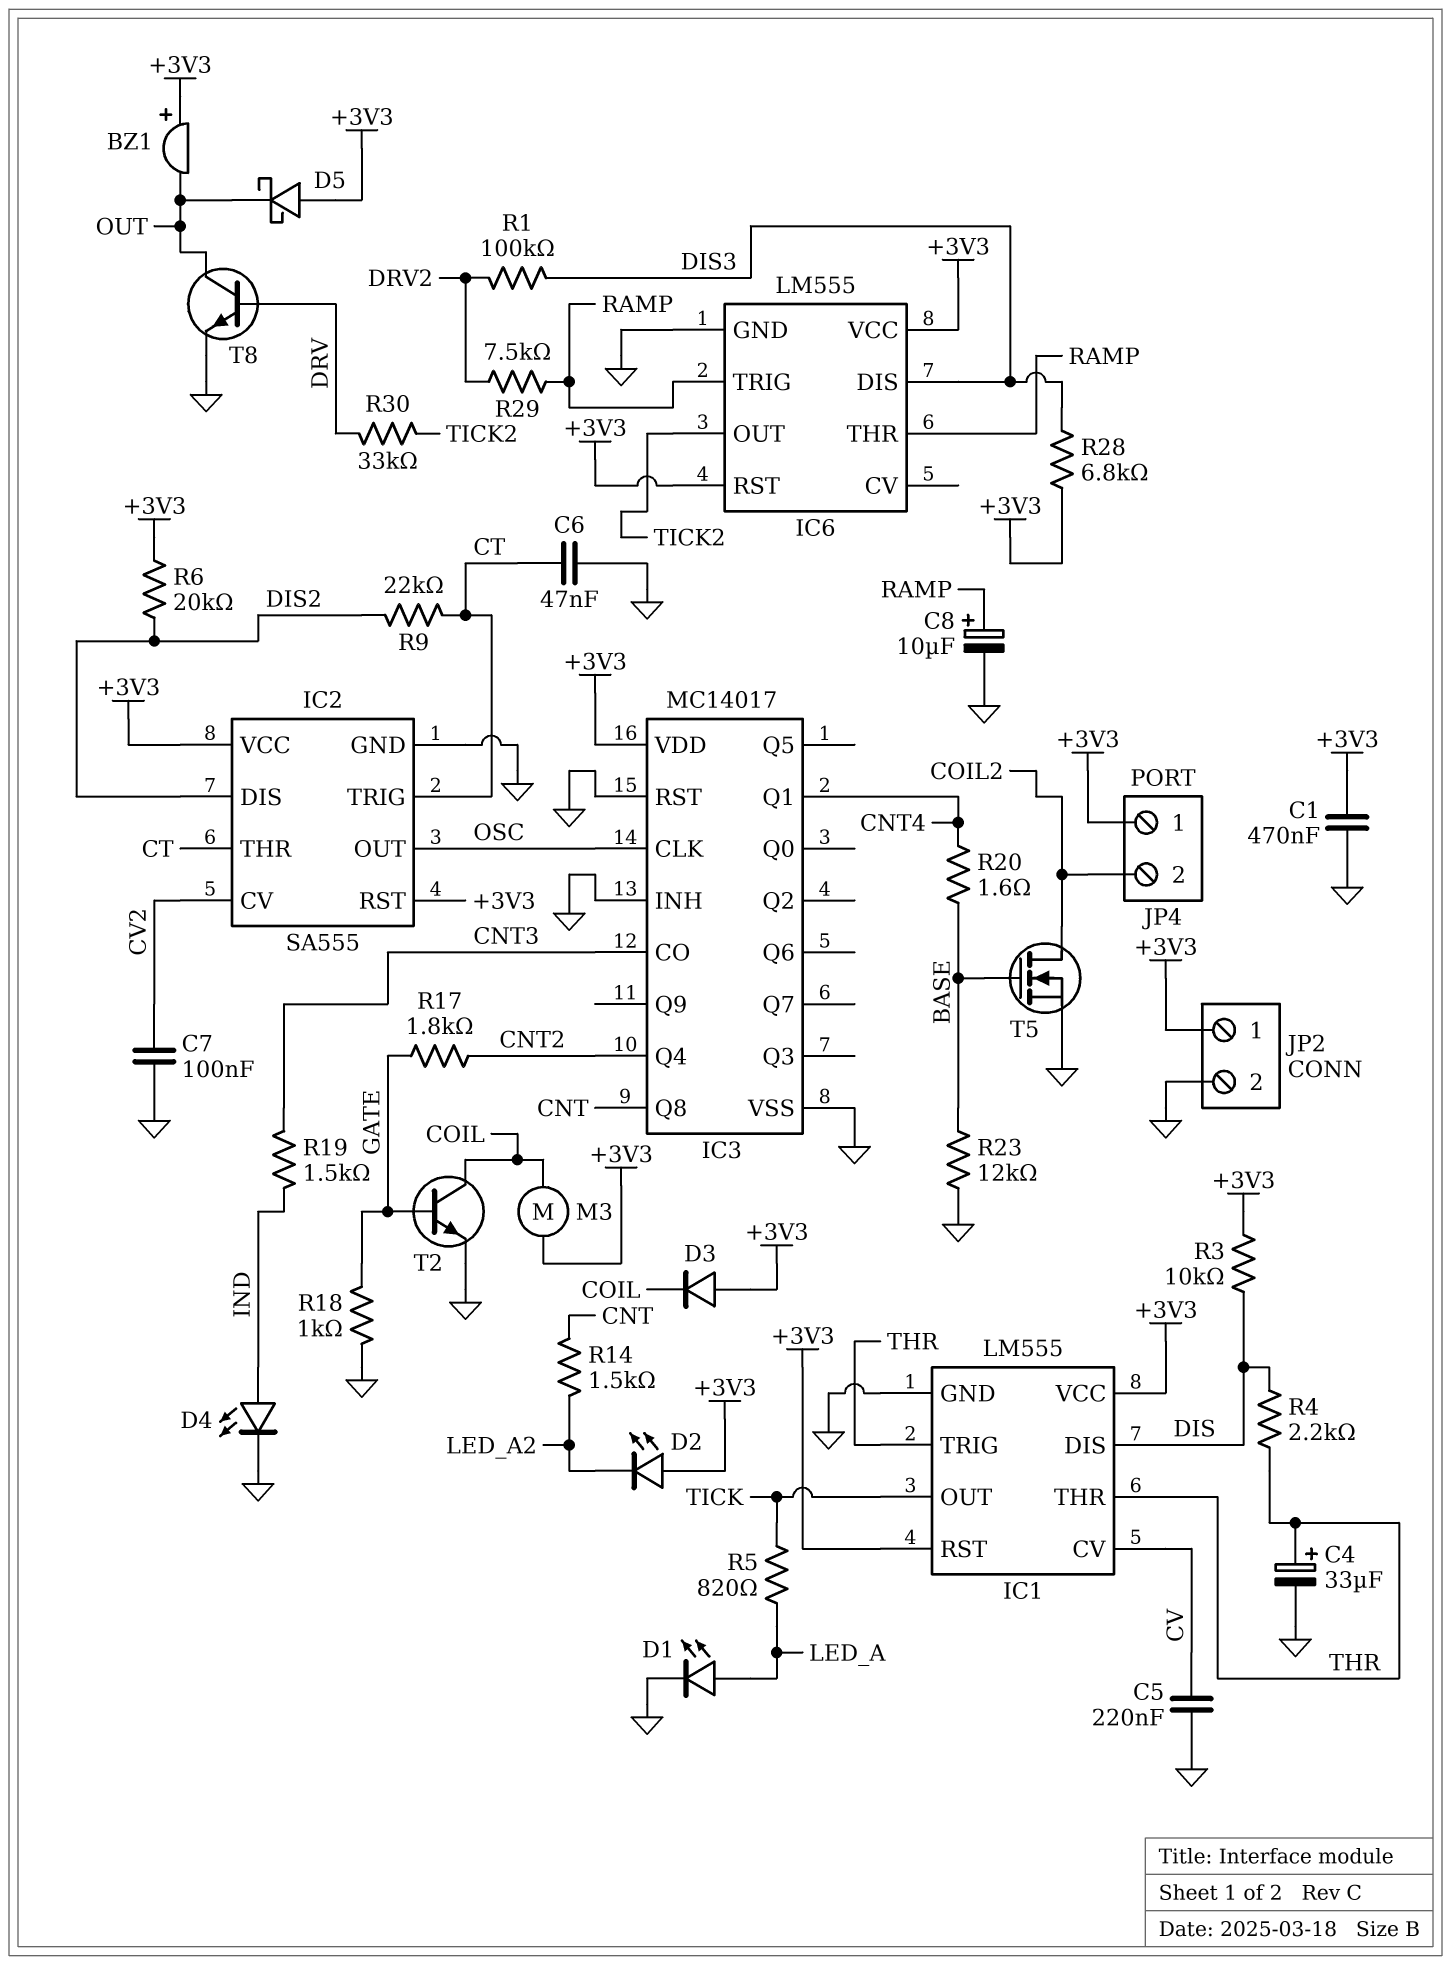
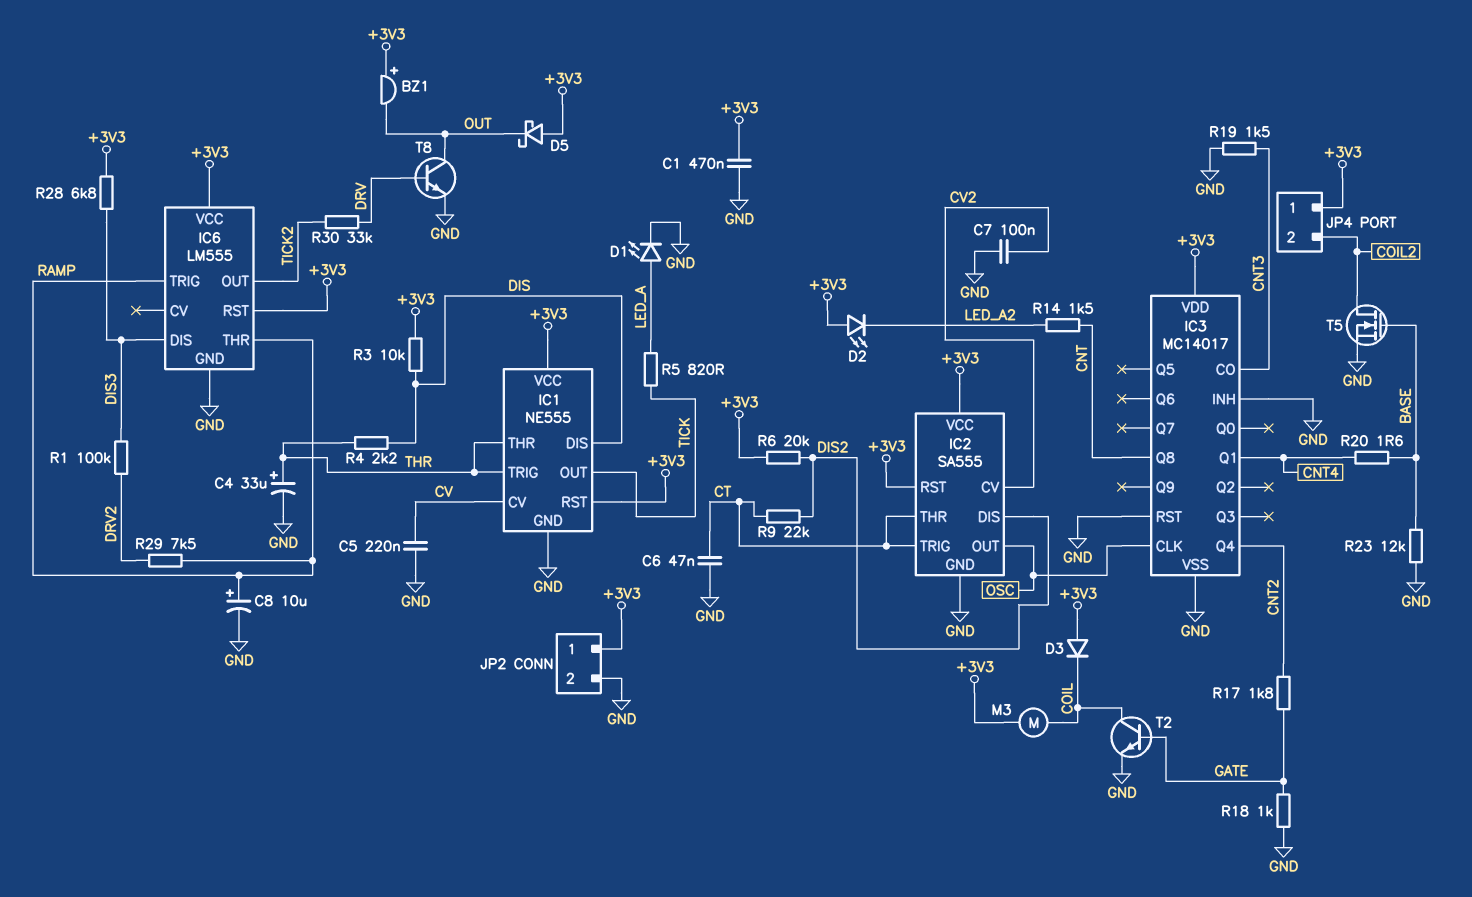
D4: LED (A IND, K GND) -> none
IC1: LM555 -> NE555
R19: 1.5k (CNT3, IND) -> 1.5k (CNT3, GND)

